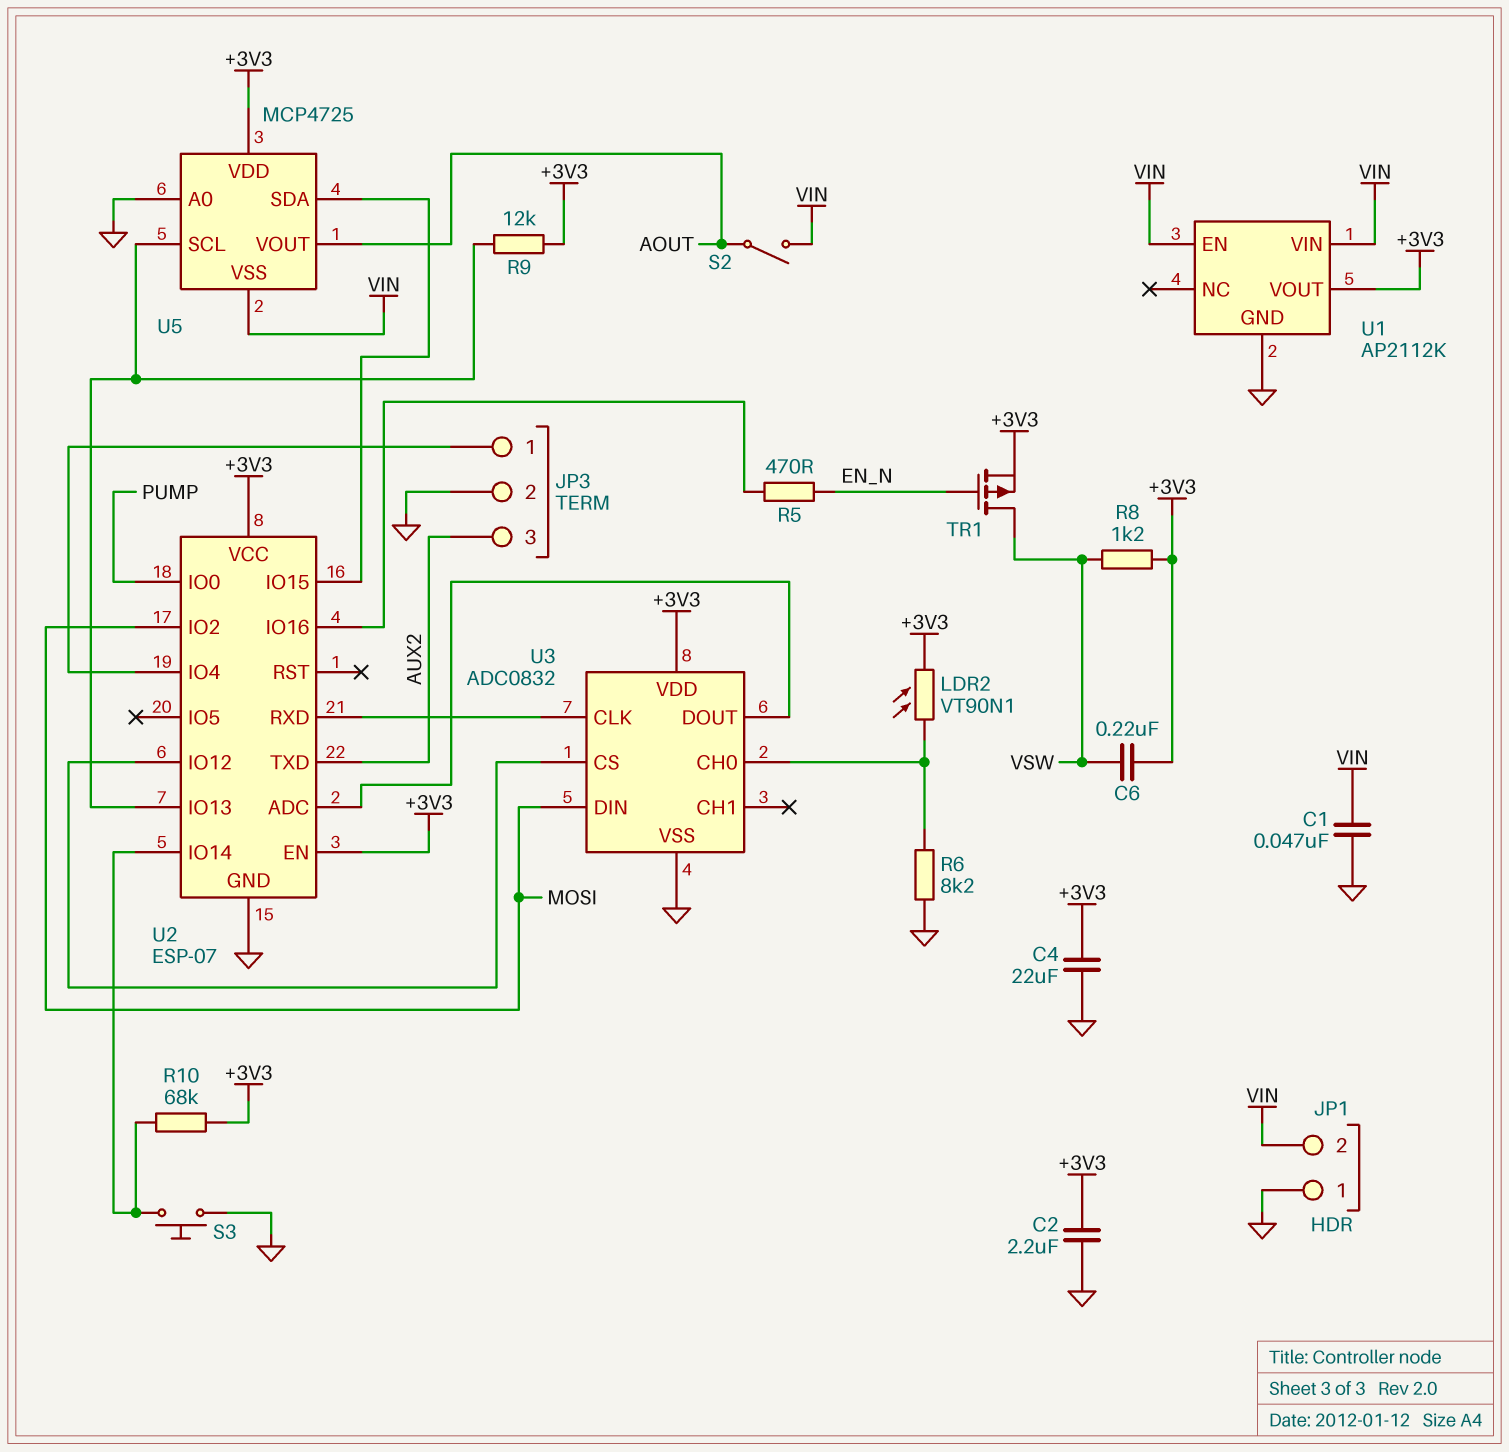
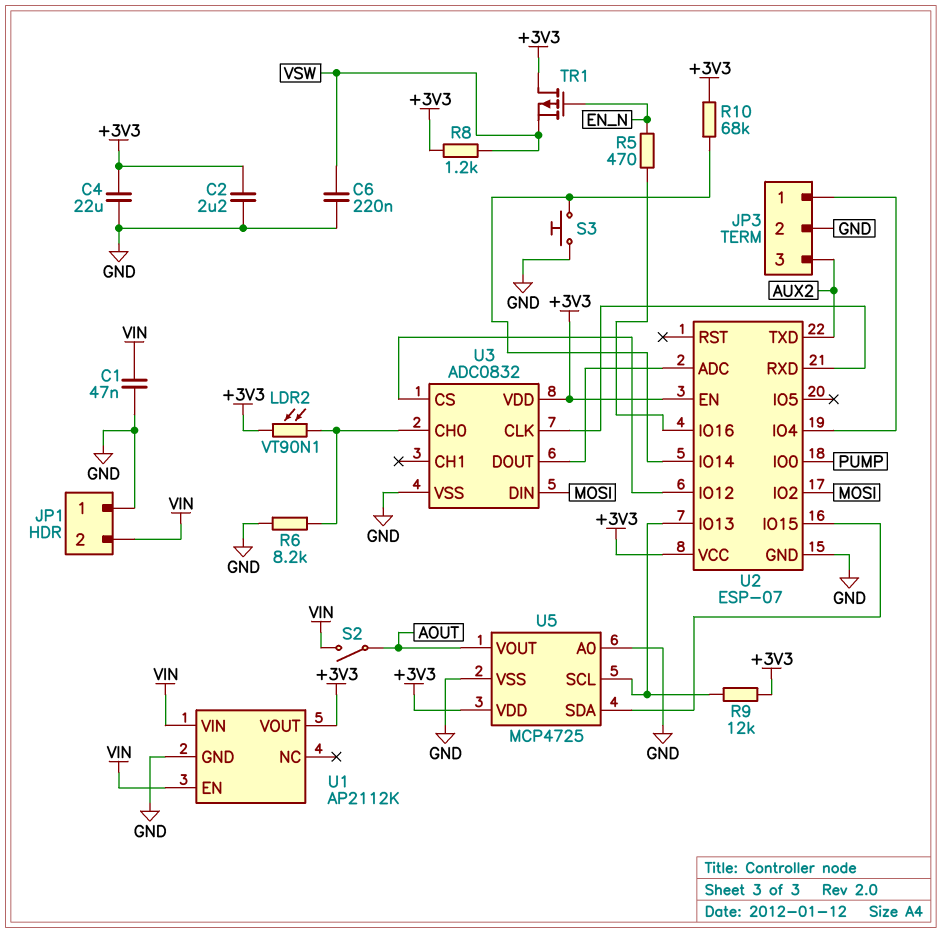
C6: 220nF (+3V3, VSW) -> 220nF (GND, VSW)
TR1: PMOS (G EN_N, D VSW, S +3V3) -> PMOS (G EN_N, D +3V3, S VSW)
U5 pin VSS: VIN -> GND

